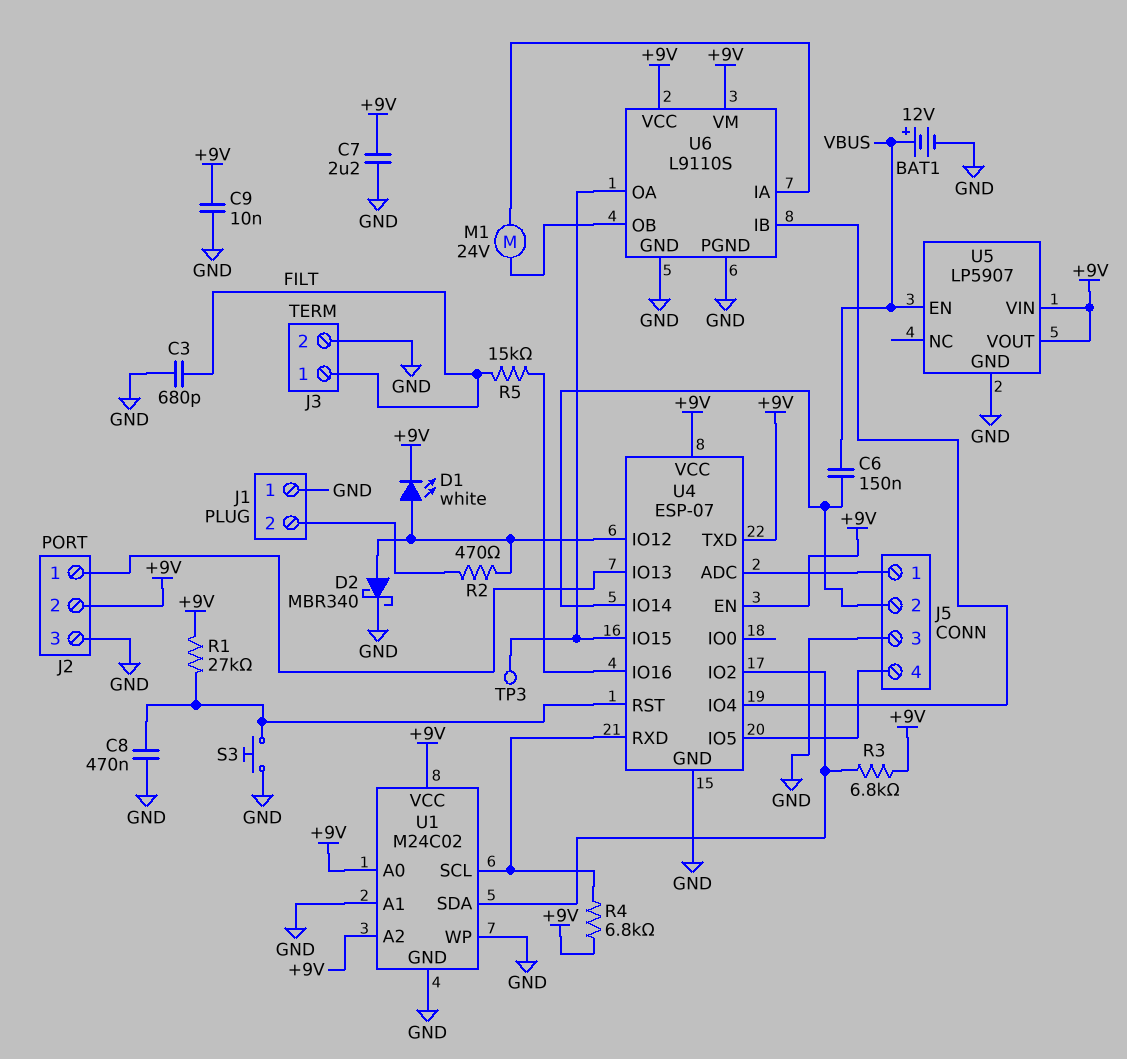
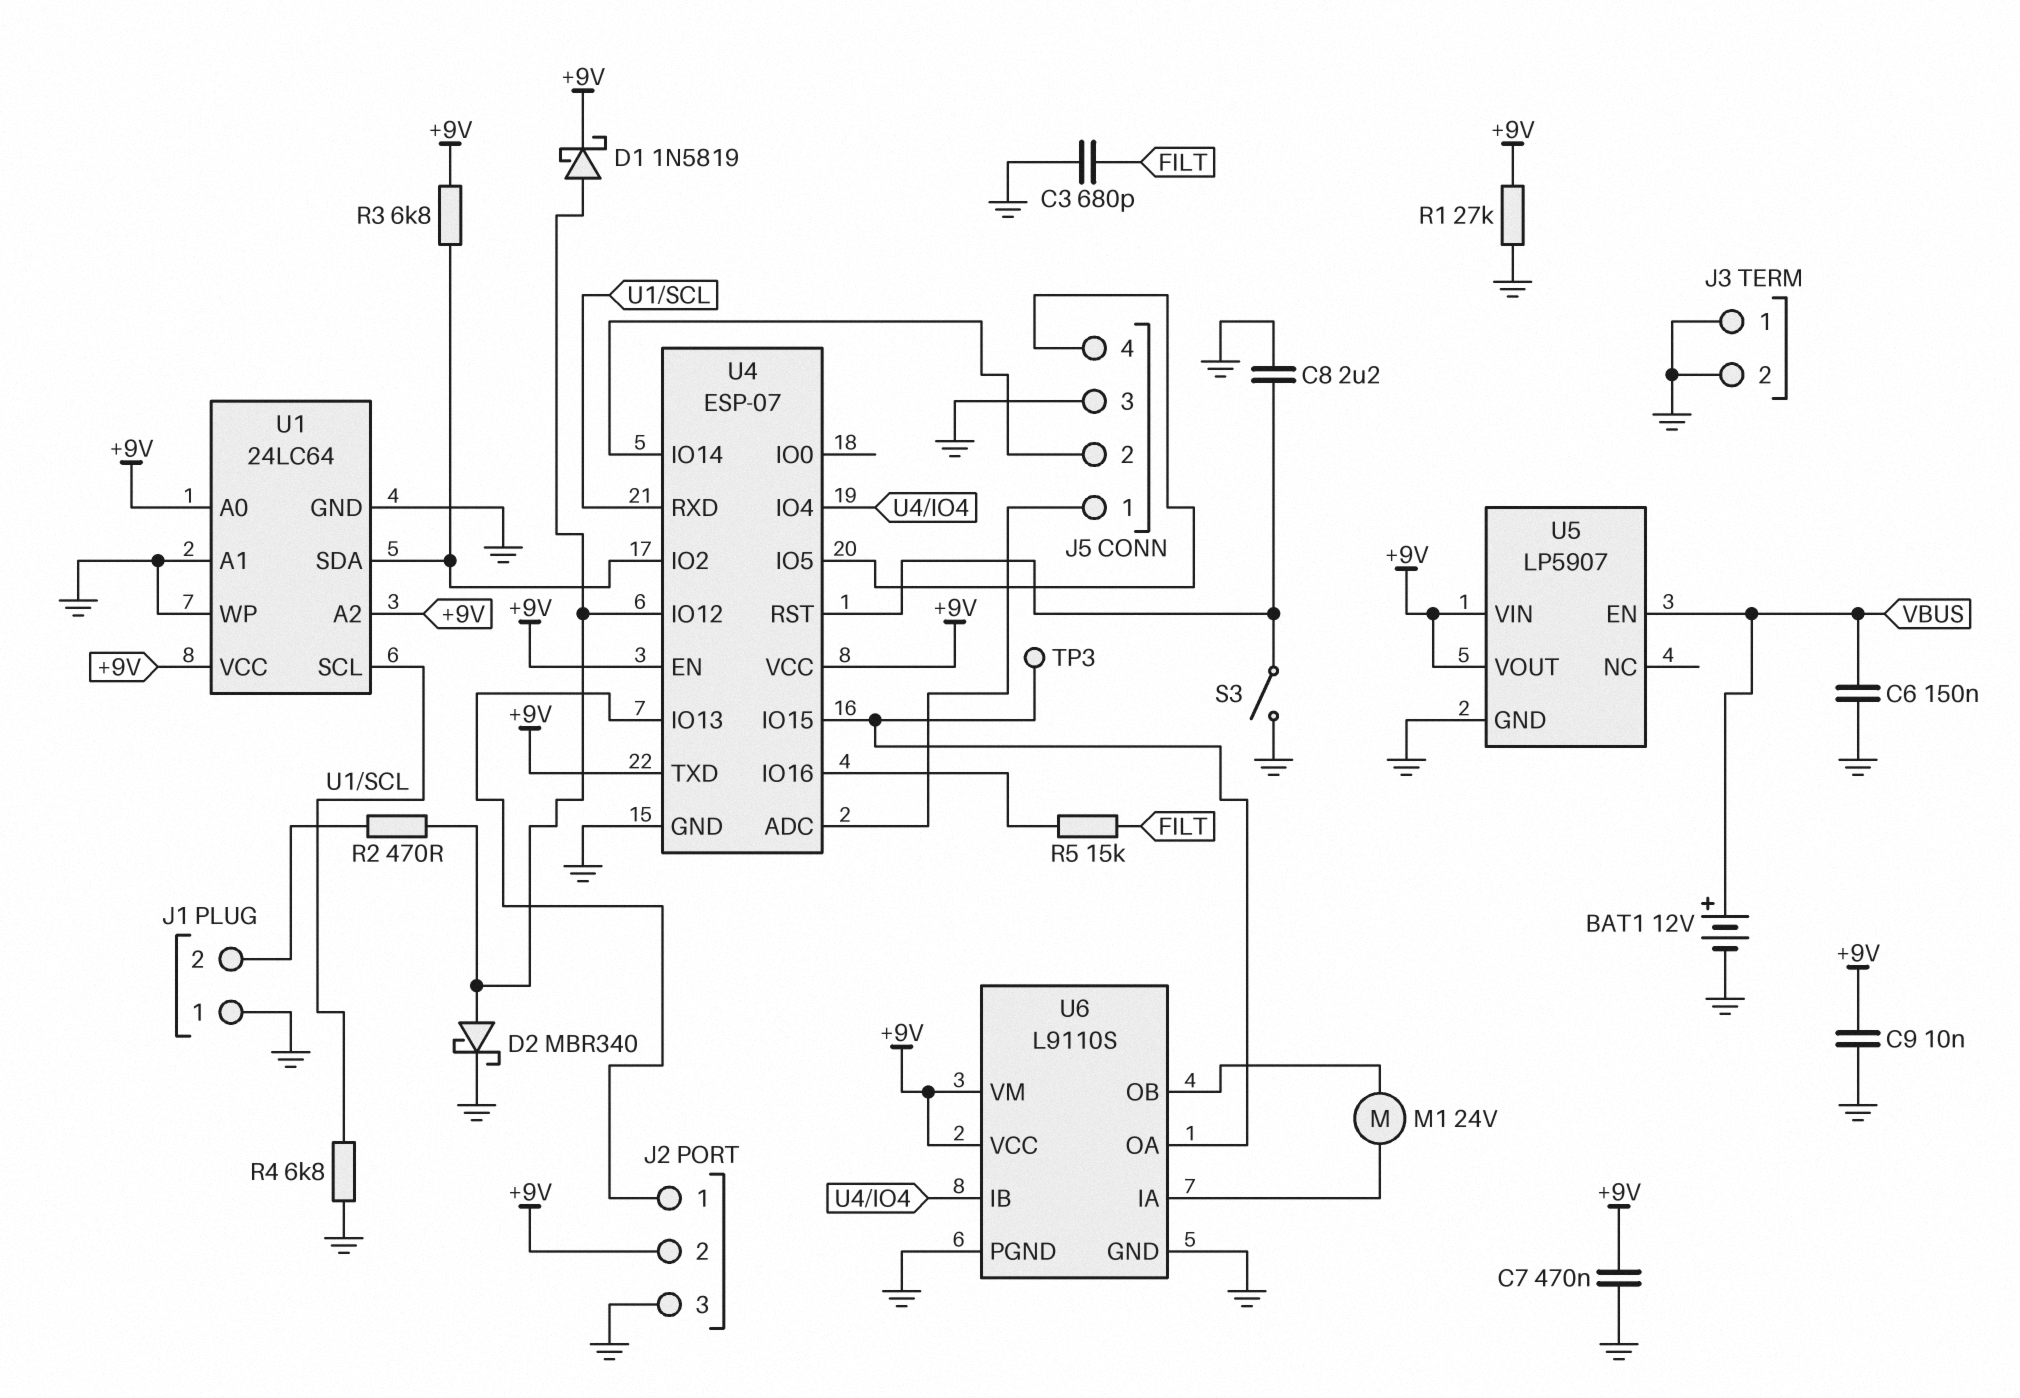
C6: 150nF (J5/2, VBUS) -> 150nF (GND, VBUS)
C7: 2.2uF (+9V, GND) -> 470nF (+9V, GND)
C8: 470nF (GND, U4/RST) -> 2.2uF (GND, U4/RST)
D1: LED white (A U4/IO12, K +9V) -> schottky 1N5819 (A U4/IO12, K +9V)
J3 pin 1: FILT -> GND
R1: 27k (+9V, U4/RST) -> 27k (+9V, GND)
R4: 6.8k (+9V, U1/SCL) -> 6.8k (GND, U1/SCL)
S3: button (GND, U4/RST) -> switch (GND, U4/RST)
U1: M24C02 -> 24LC64

